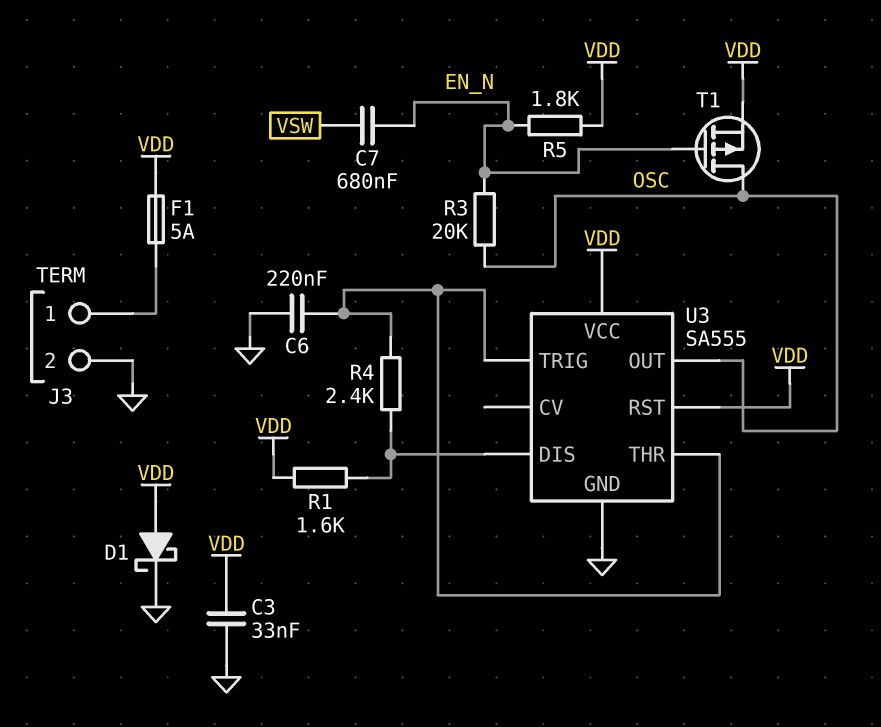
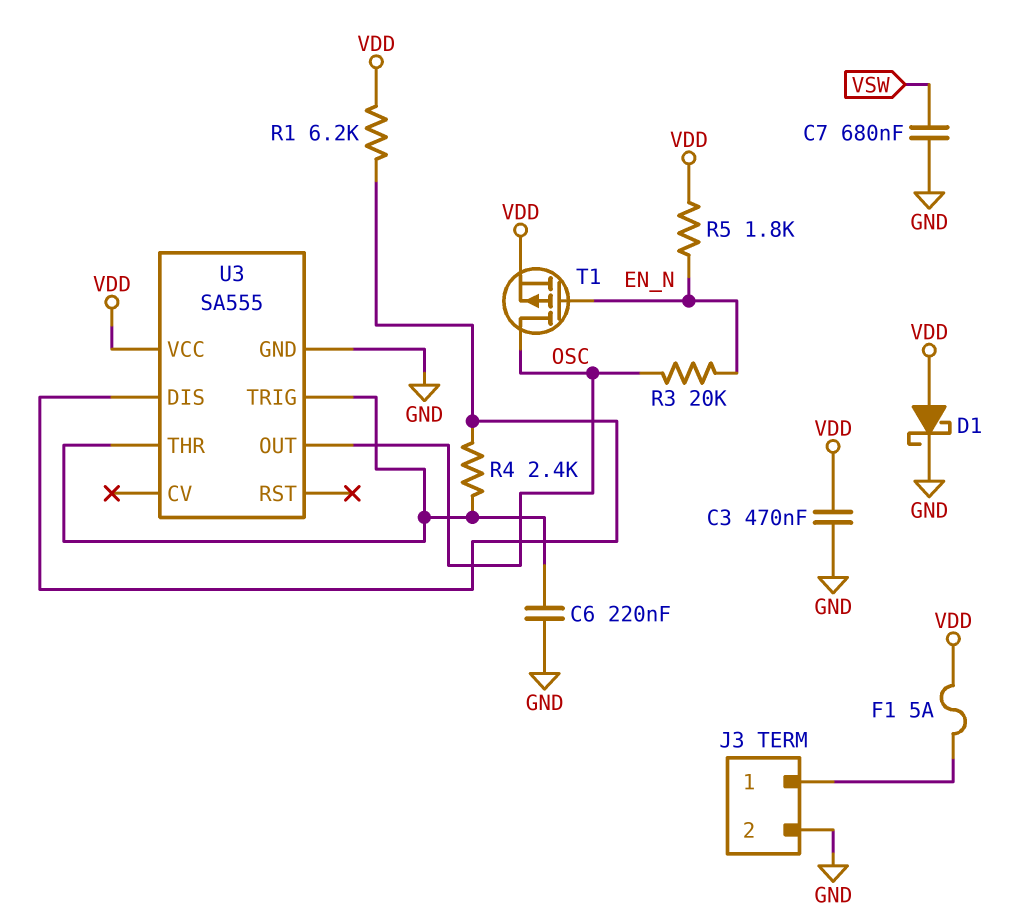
C3: 33nF (GND, VDD) -> 470nF (GND, VDD)
C7: 680nF (EN_N, VSW) -> 680nF (GND, VSW)
R1: 1.6k (U3/DIS, VDD) -> 6.2k (U3/DIS, VDD)
U3 pin RST: VDD -> none

